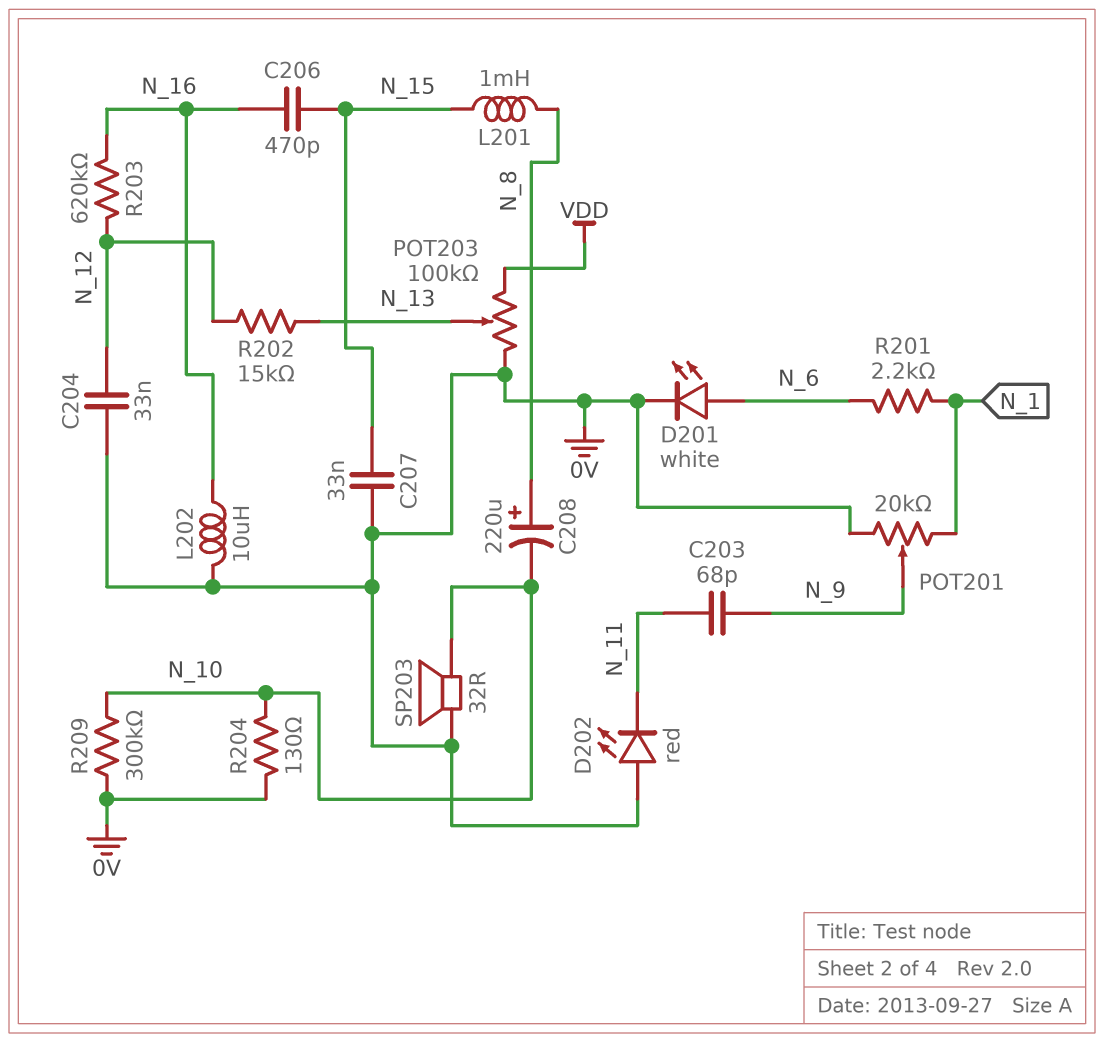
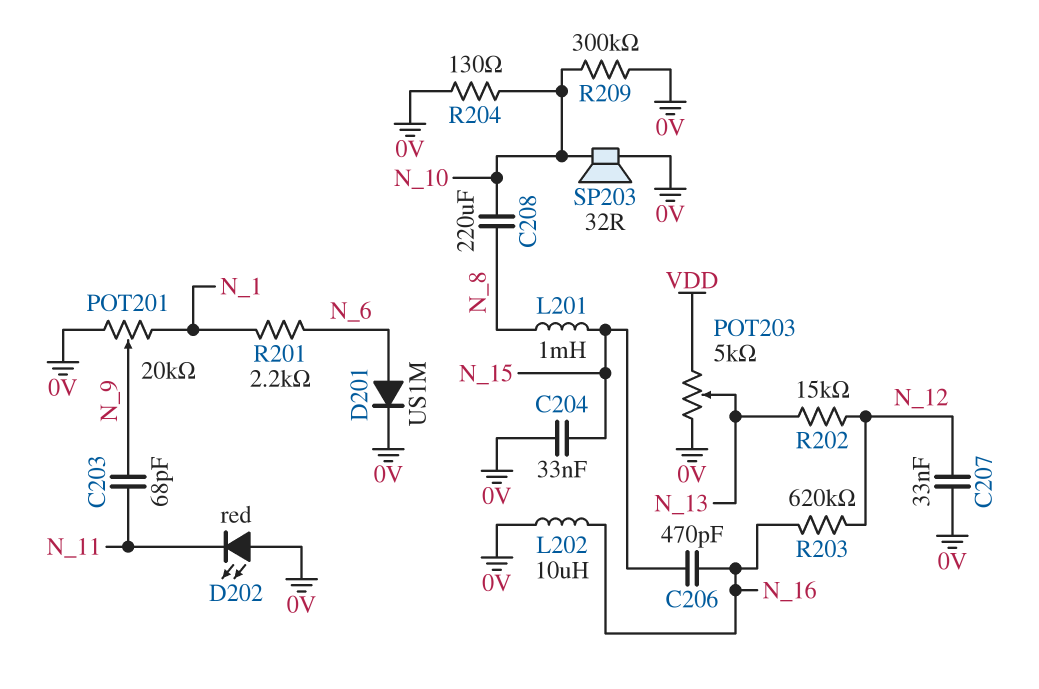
C204: 33nF (0V, N_12) -> 33nF (0V, N_15)
C207: 33nF (0V, N_15) -> 33nF (0V, N_12)
C208: 220uF (plus N_8, minus N_10) -> 220uF (N_8, N_10)
D201: LED white (A N_6, K 0V) -> diode US1M (A N_6, K 0V)
POT203: 100k (0V, VDD, wiper N_13) -> 5k (0V, VDD, wiper N_13)

